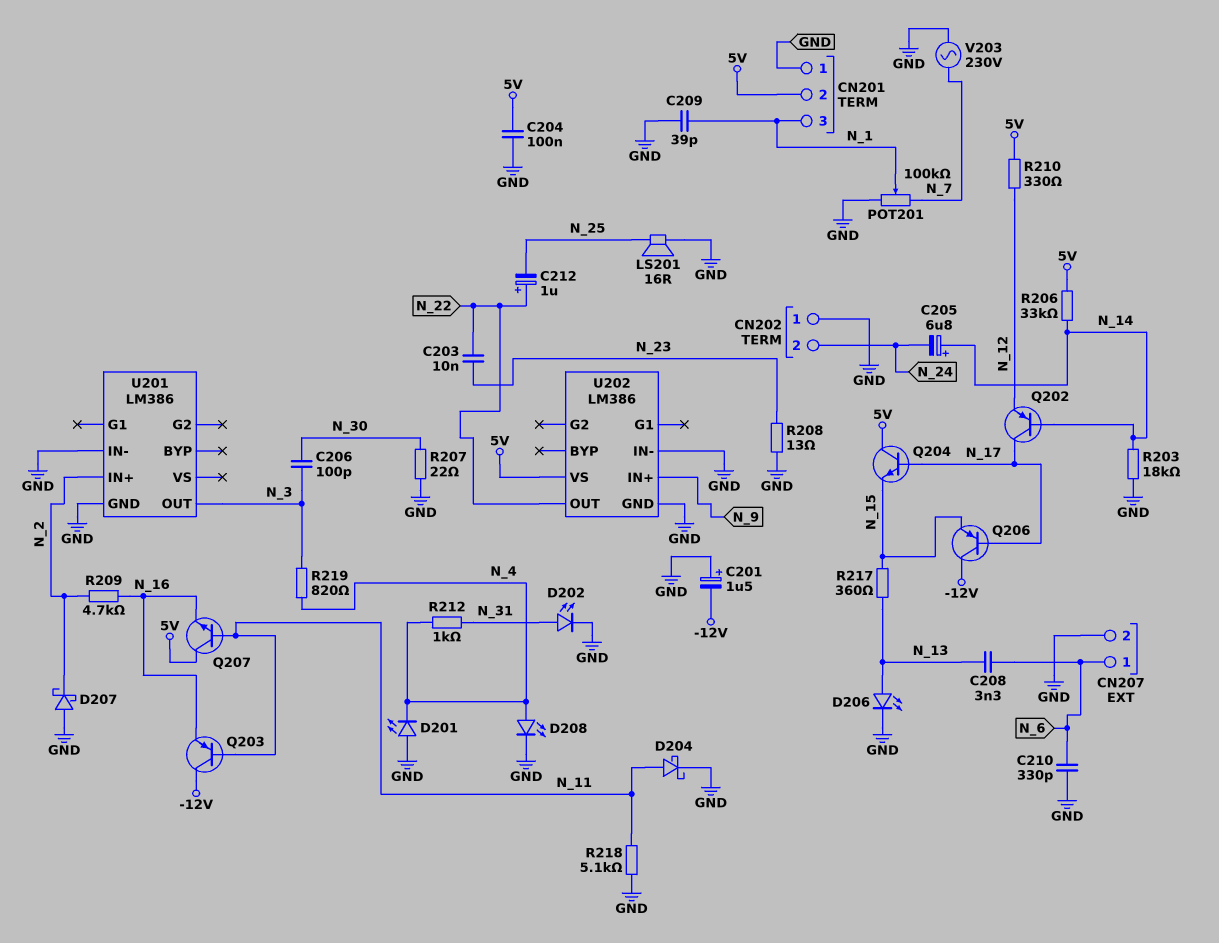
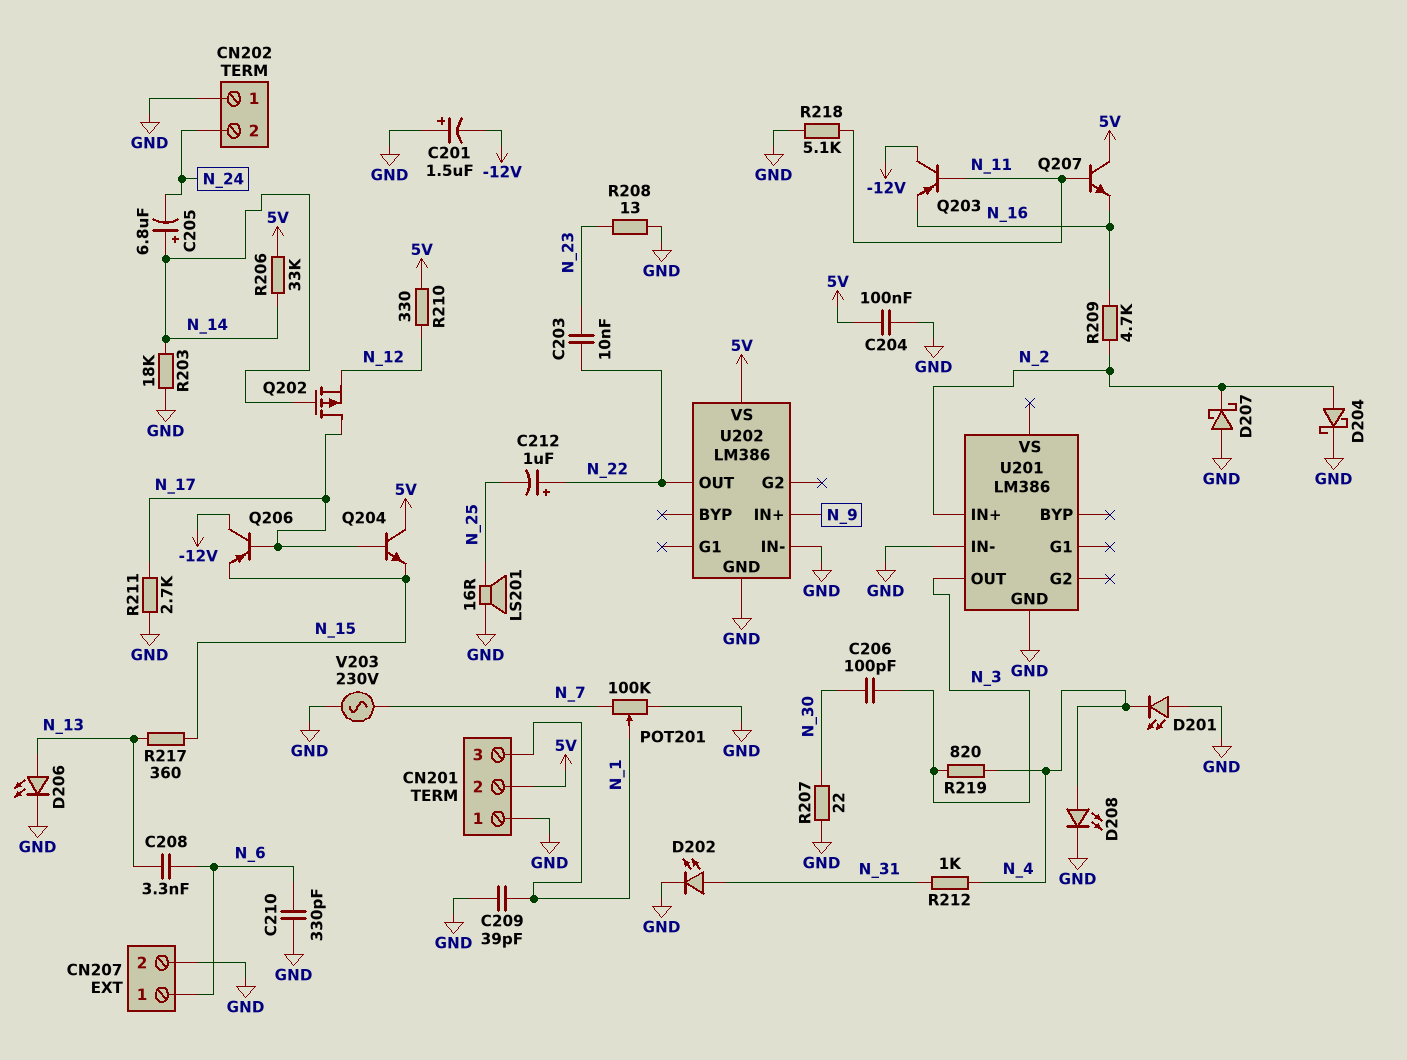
D204: schottky (A N_11, K GND) -> schottky (A N_2, K GND)
Q202: PNP (B N_14, C N_17, E N_12) -> PMOS (G N_14, D N_17, S N_12)
R211: none -> 2.7k (GND, N_17)

